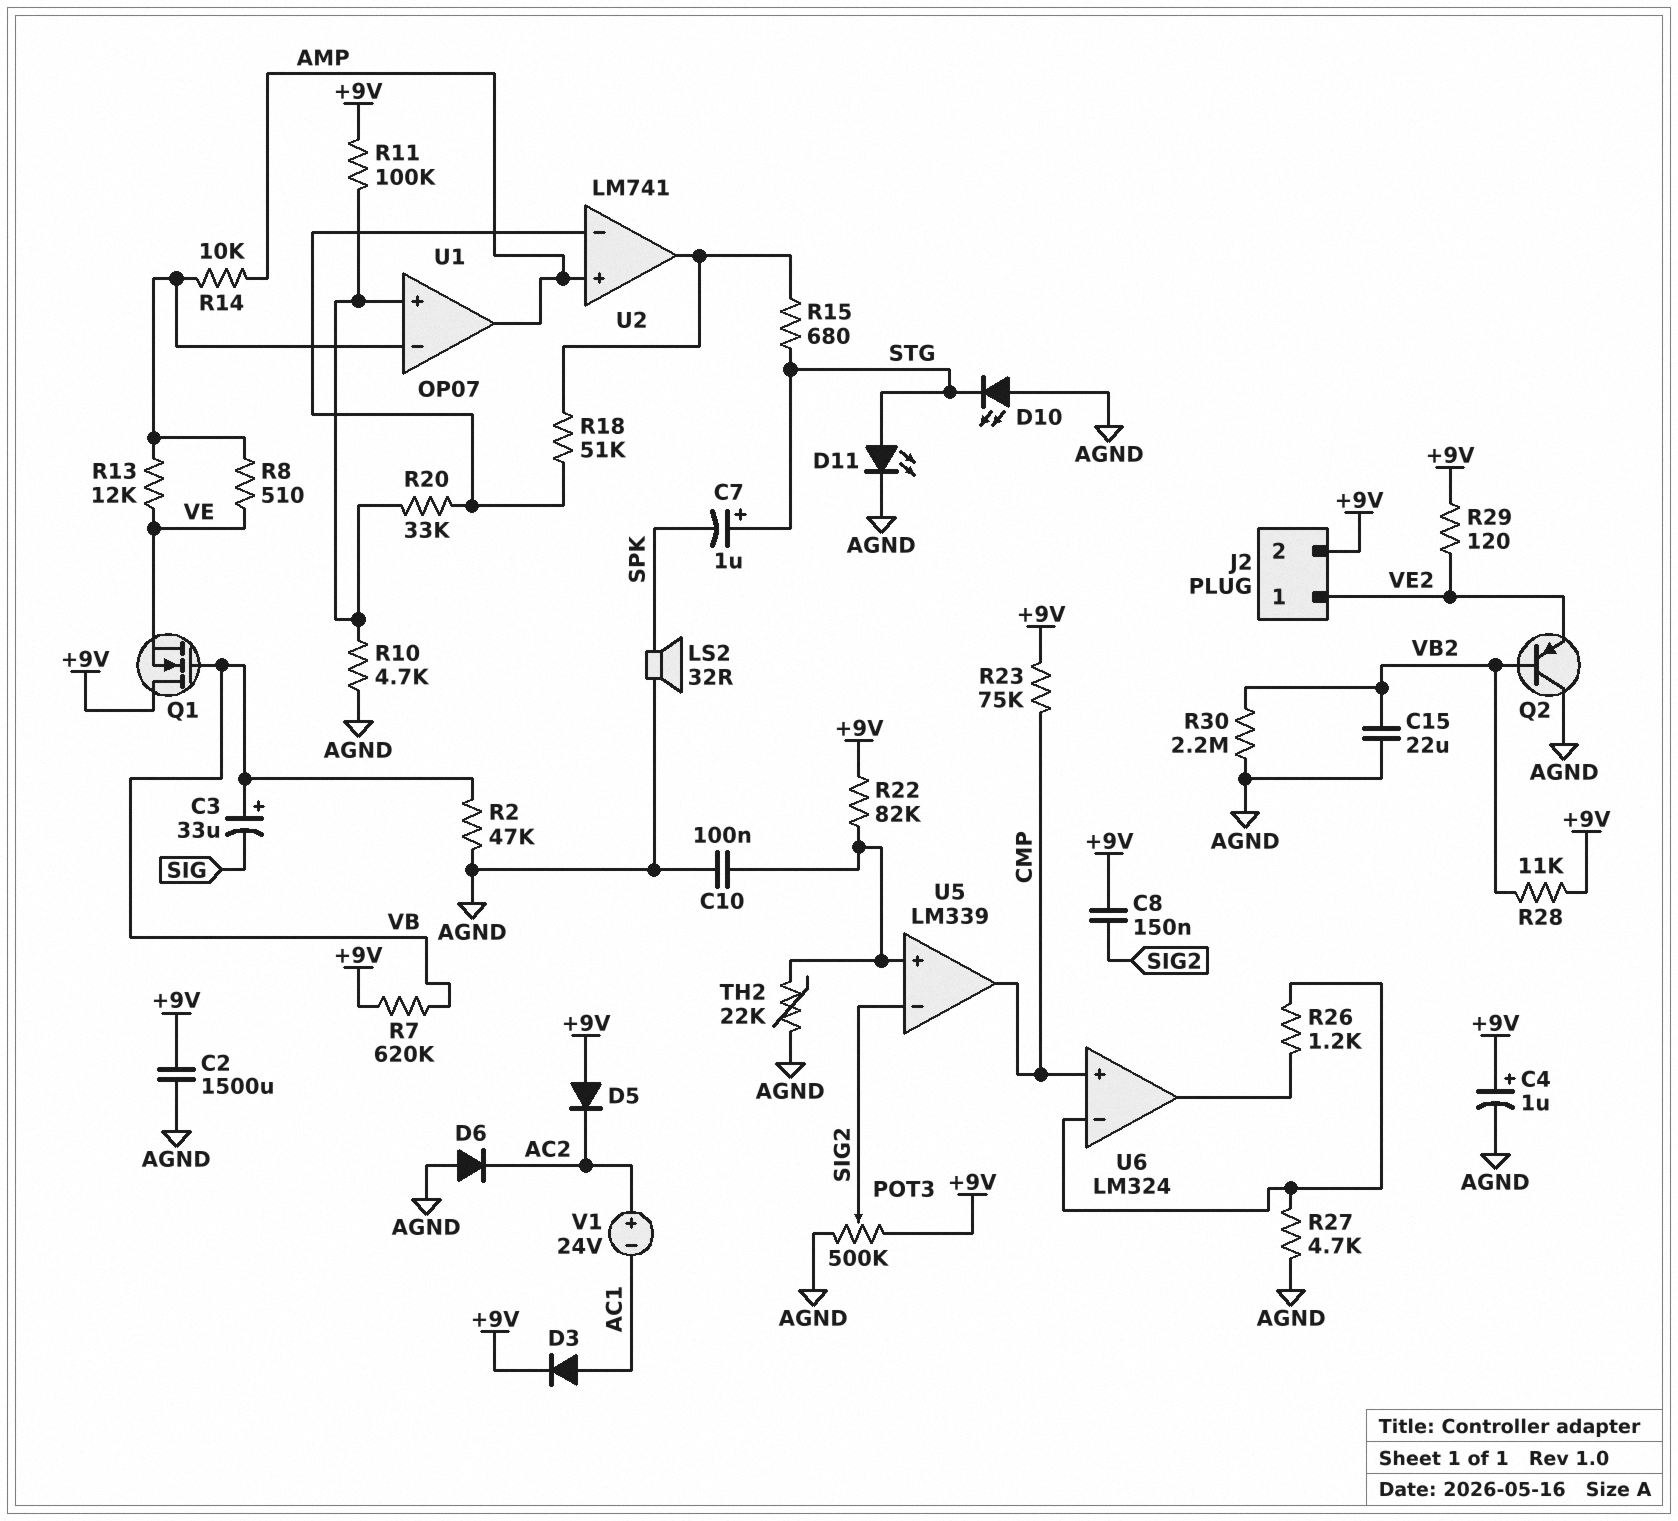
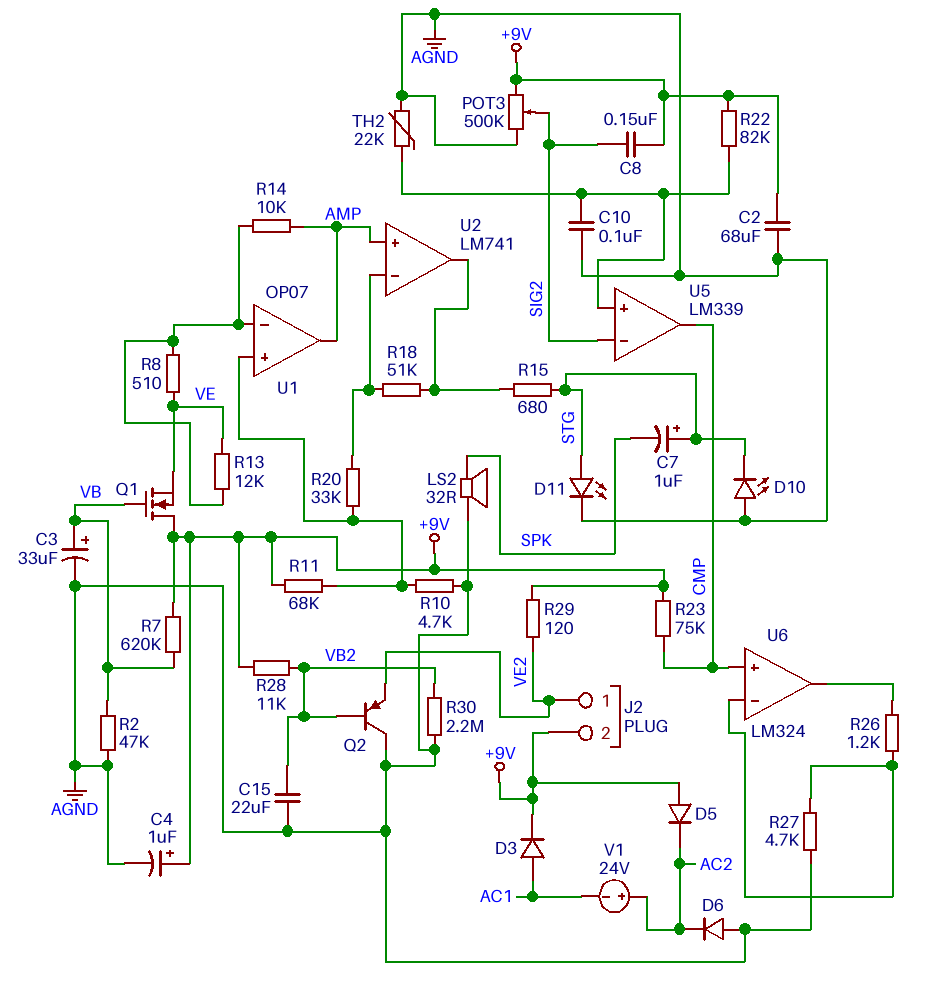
C2: 1500uF (+9V, AGND) -> 68uF (+9V, AGND)
C3: 33uF (plus VB, minus SIG) -> 33uF (plus VB, minus AGND)
R11: 100k (+9V, U1/in+) -> 68k (+9V, U1/in+)

